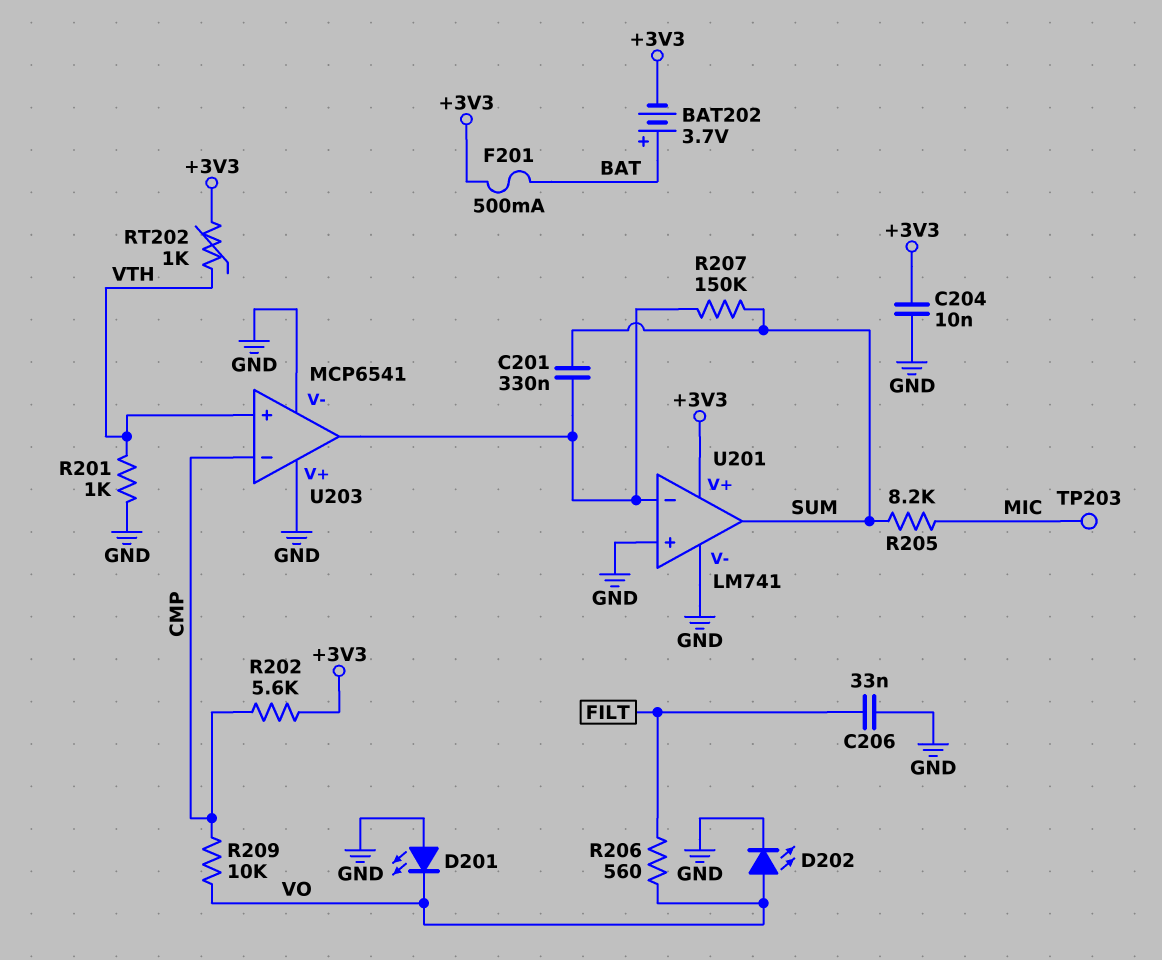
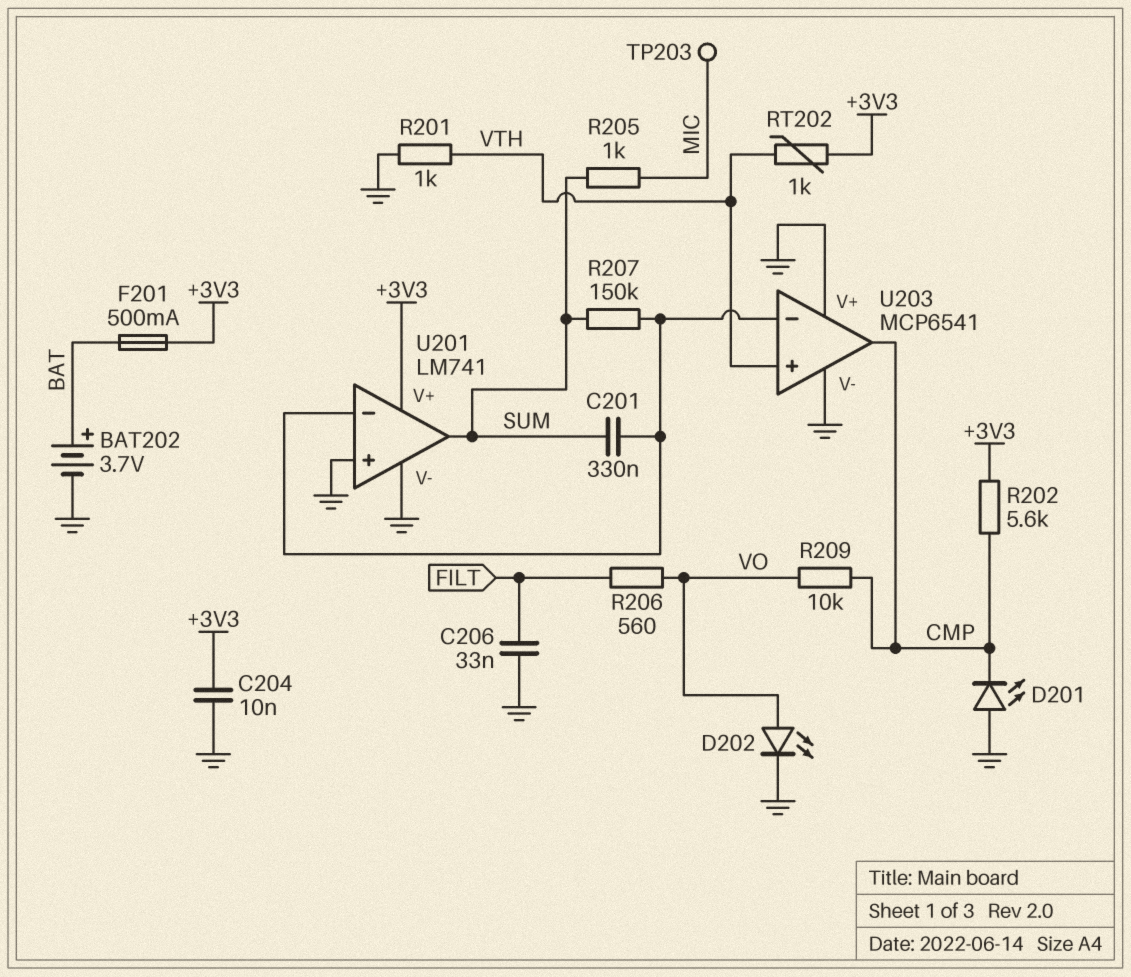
BAT202: 3.7V (plus BAT, minus +3V3) -> 3.7V (plus BAT, minus GND)
D201: LED (A GND, K VO) -> LED (A GND, K CMP)
R205: 8.2k (MIC, SUM) -> 1k (MIC, SUM)
U203 pin in-: CMP -> U201/in-
U203 pin out: U201/in- -> CMP

